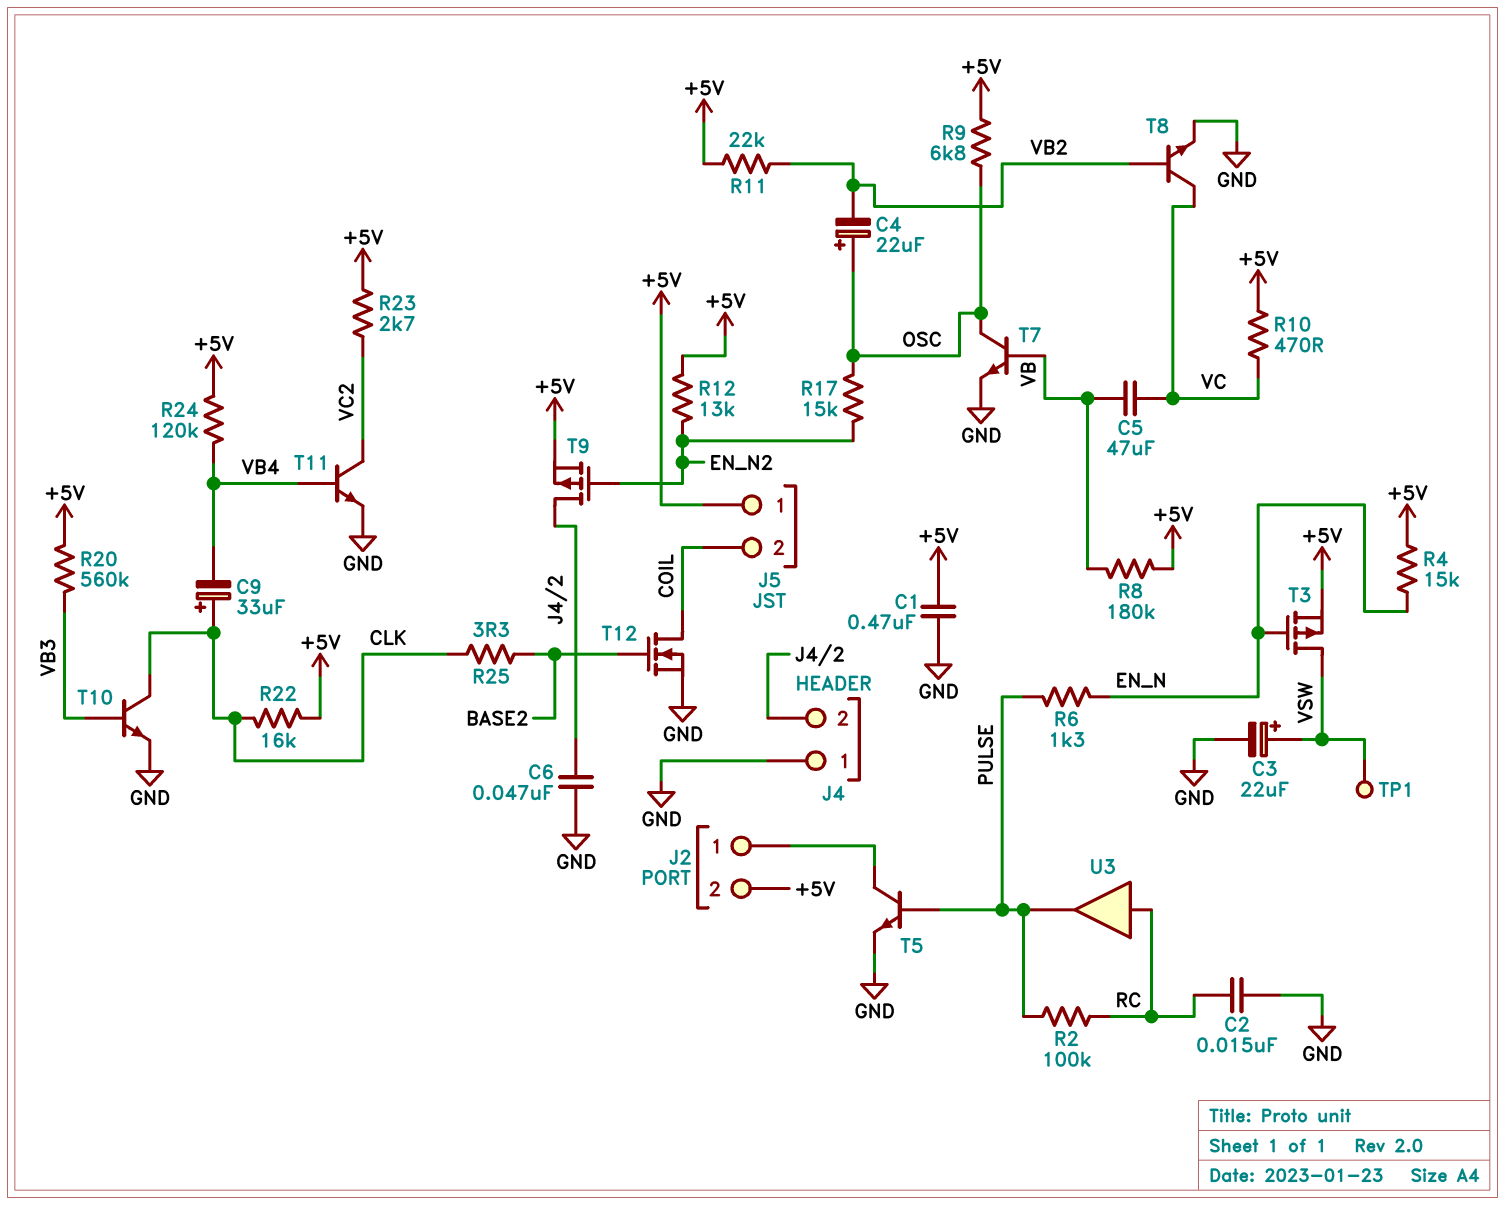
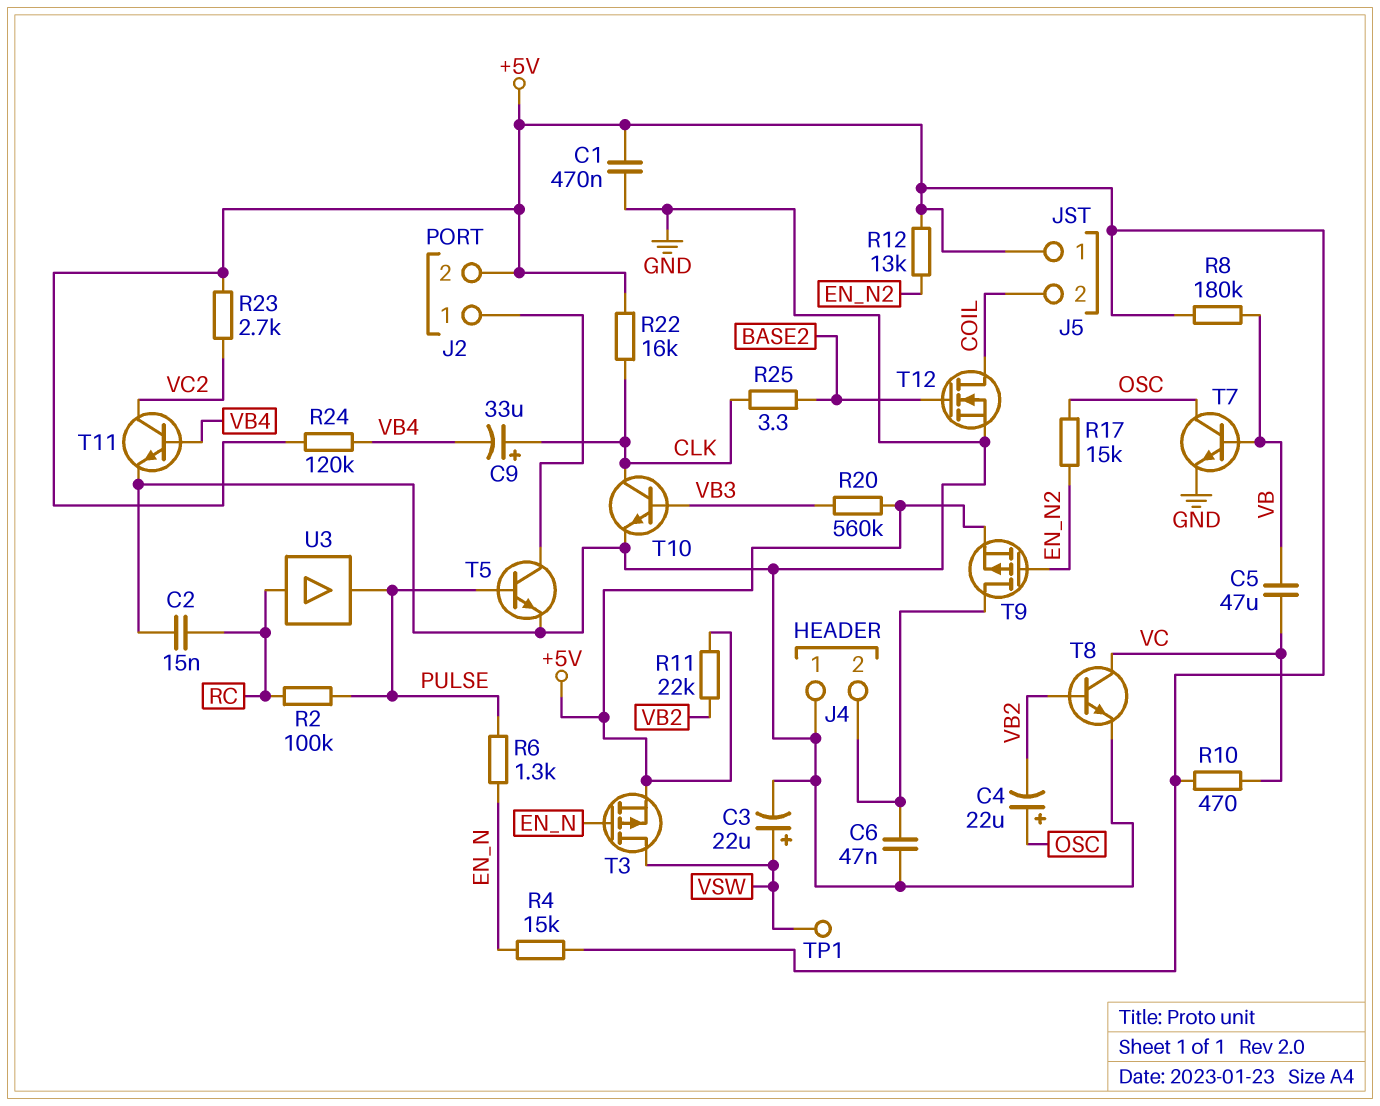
R9: 6.8k (+5V, OSC) -> none

